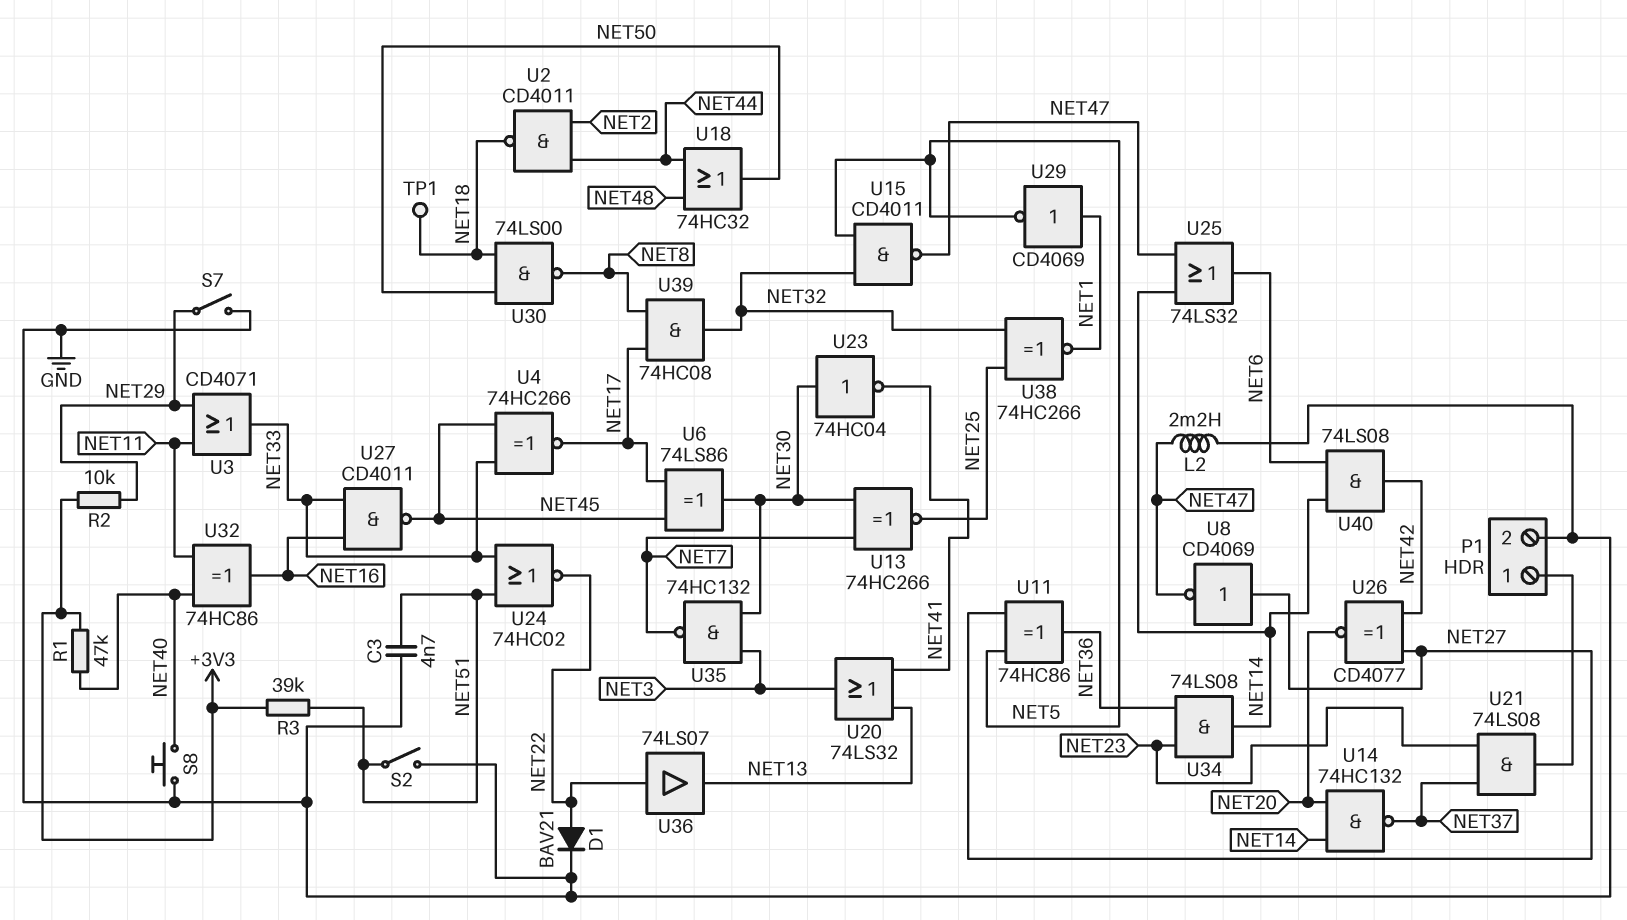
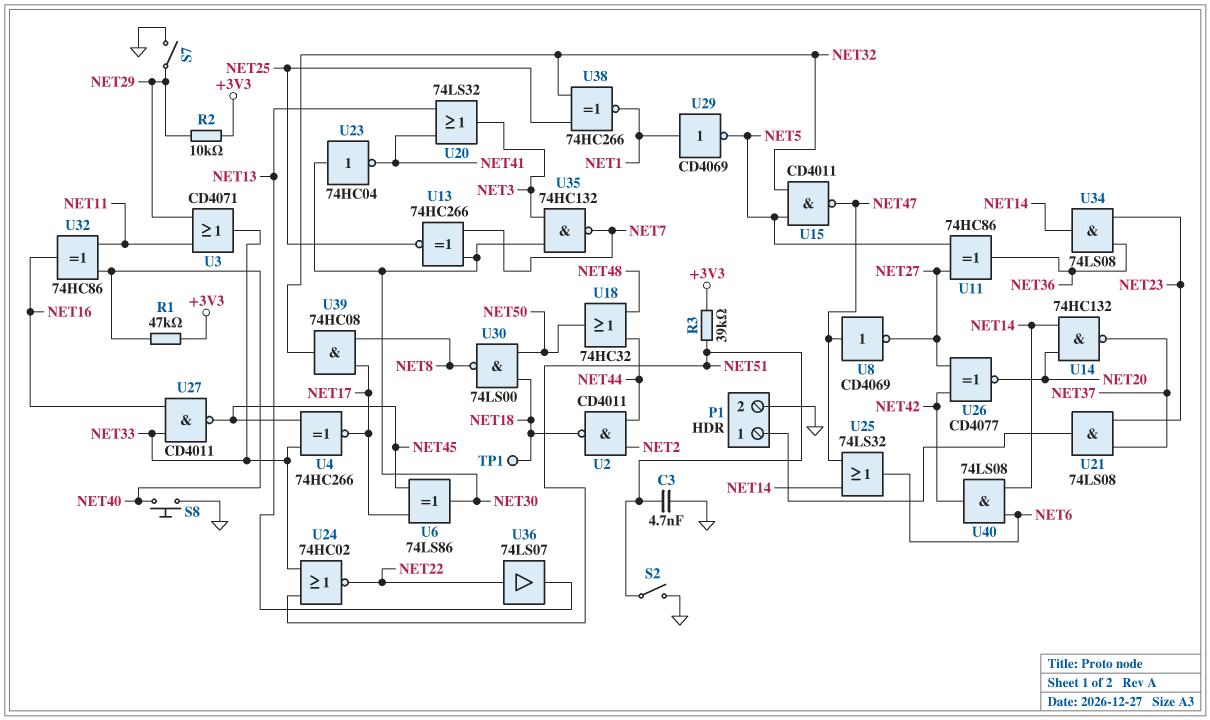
D1: diode BAV21 (A NET22, K GND) -> none
L2: 2.2mH (GND, NET47) -> none
U8: NOT CD4069 (in NET27, out NET47) -> NOT CD4069 (in NET47, out NET27)

